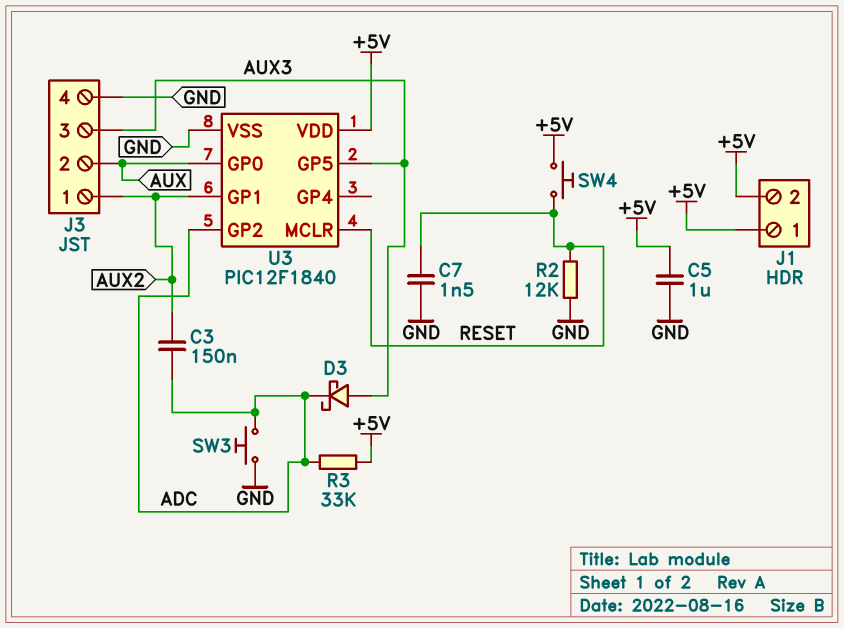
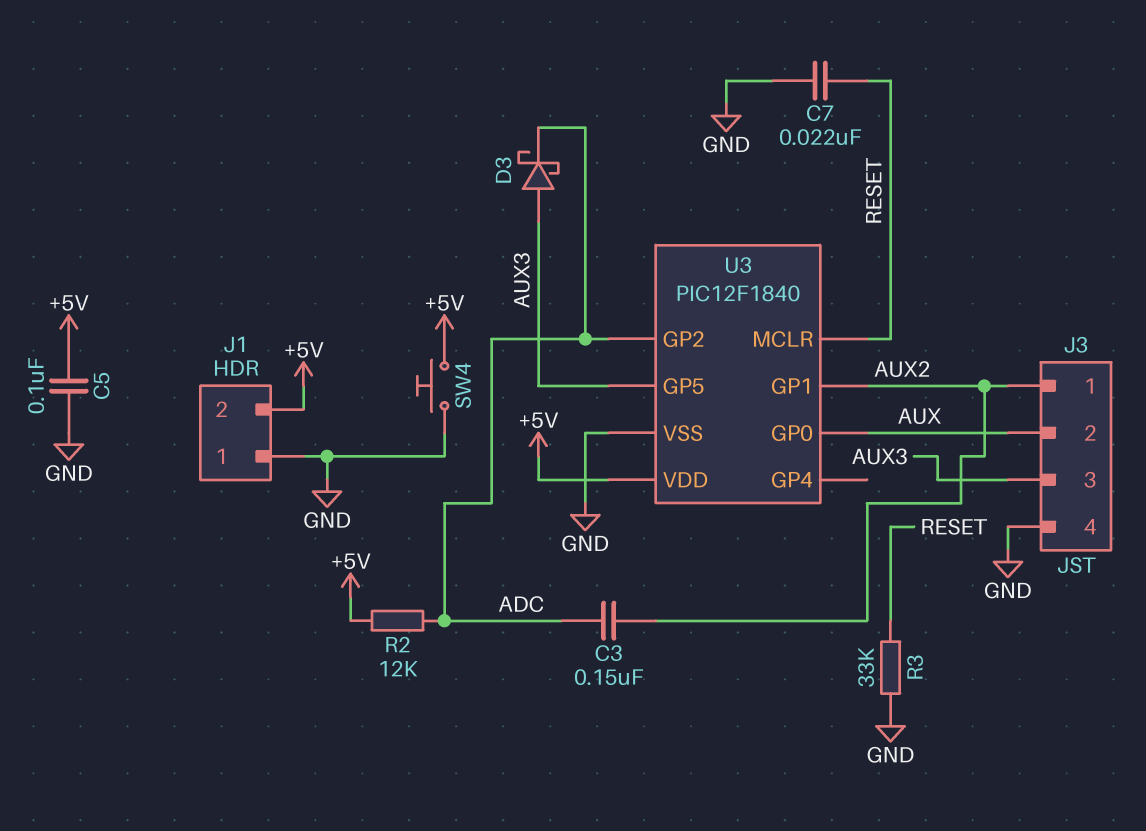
C5: 1uF (+5V, GND) -> 100nF (+5V, GND)
C7: 1.5nF (GND, RESET) -> 22nF (GND, RESET)
J1 pin 1: +5V -> GND
R2: 12k (GND, RESET) -> 12k (+5V, ADC)
R3: 33k (+5V, ADC) -> 33k (GND, RESET)
SW3: button (ADC, GND) -> none
SW4: button (+5V, RESET) -> button (+5V, GND)

